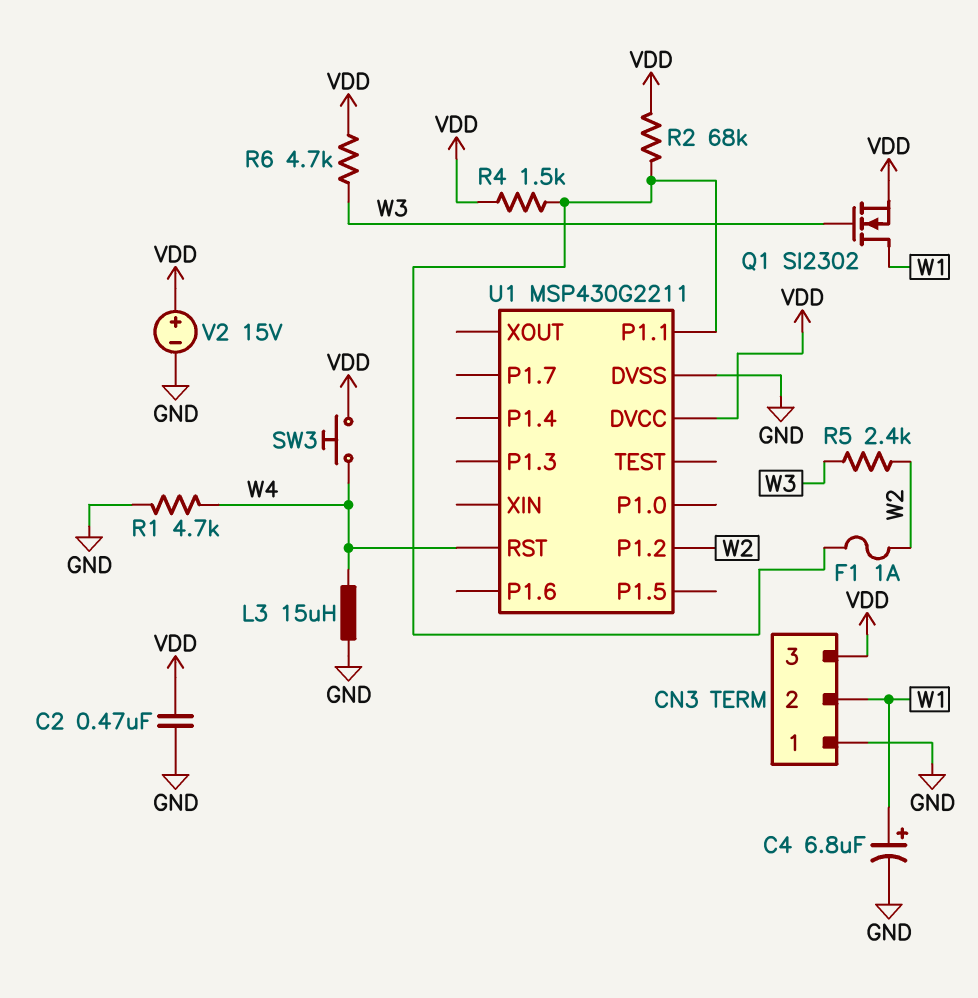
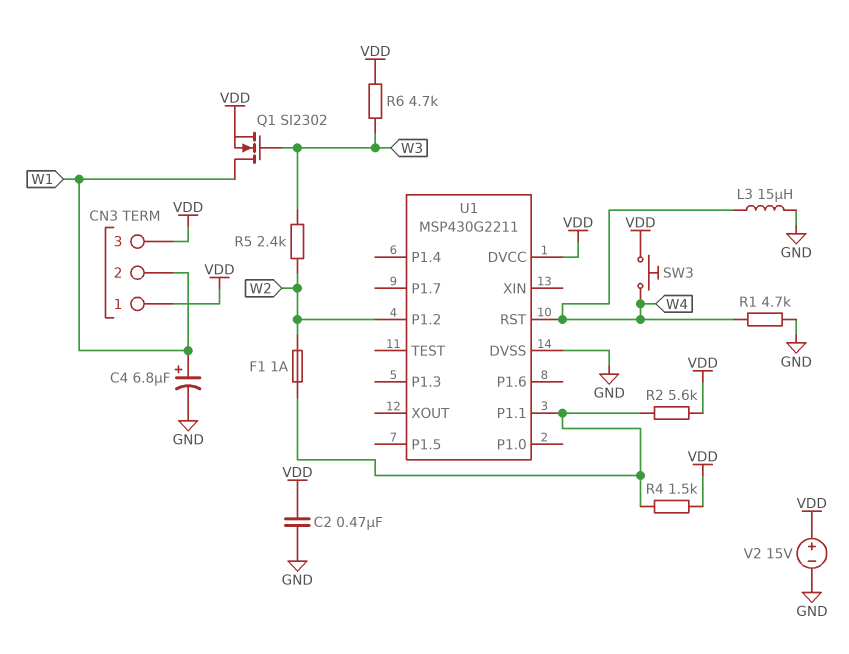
CN3 pin 1: GND -> VDD
R2: 68k (U1/P1.1, VDD) -> 5.6k (U1/P1.1, VDD)

